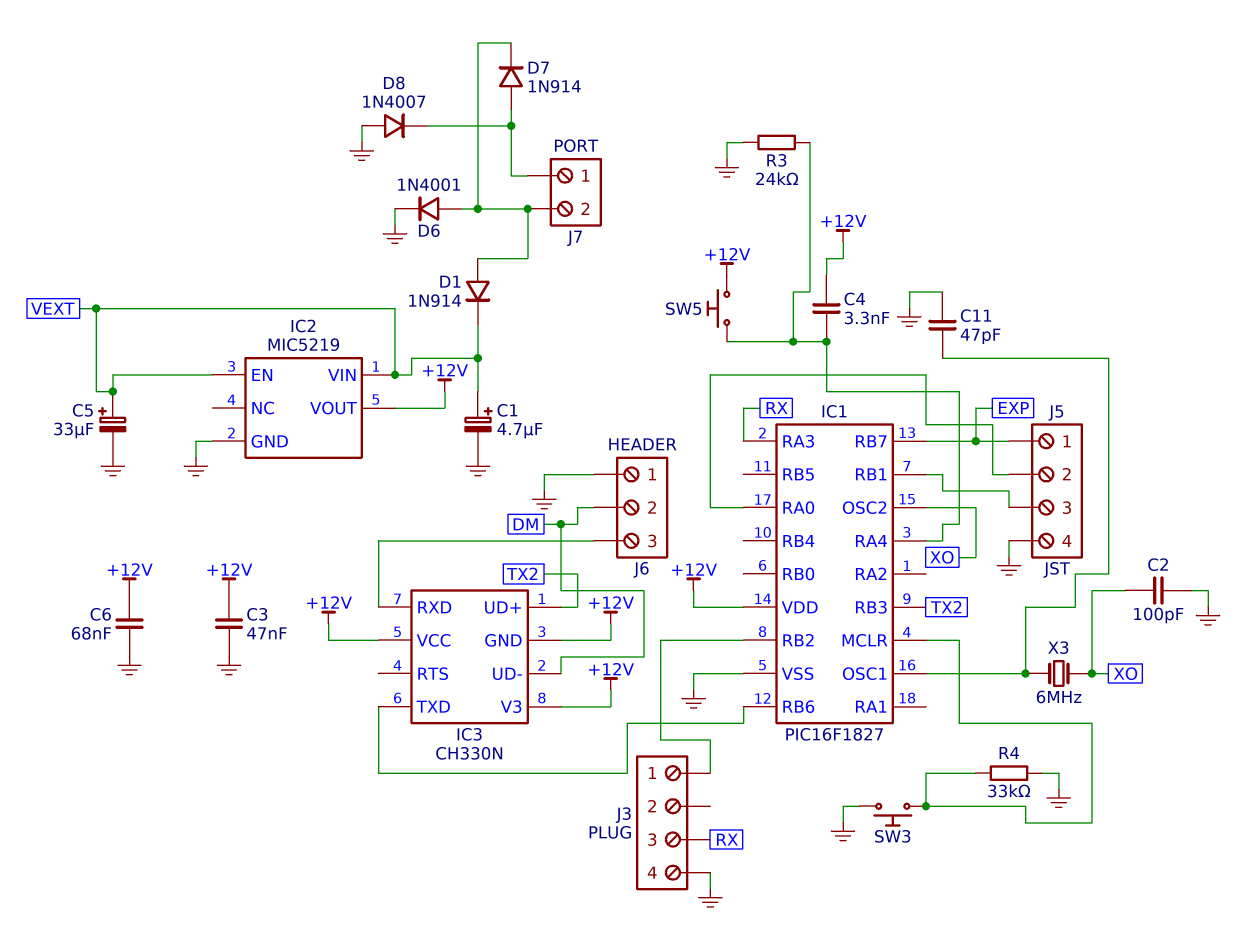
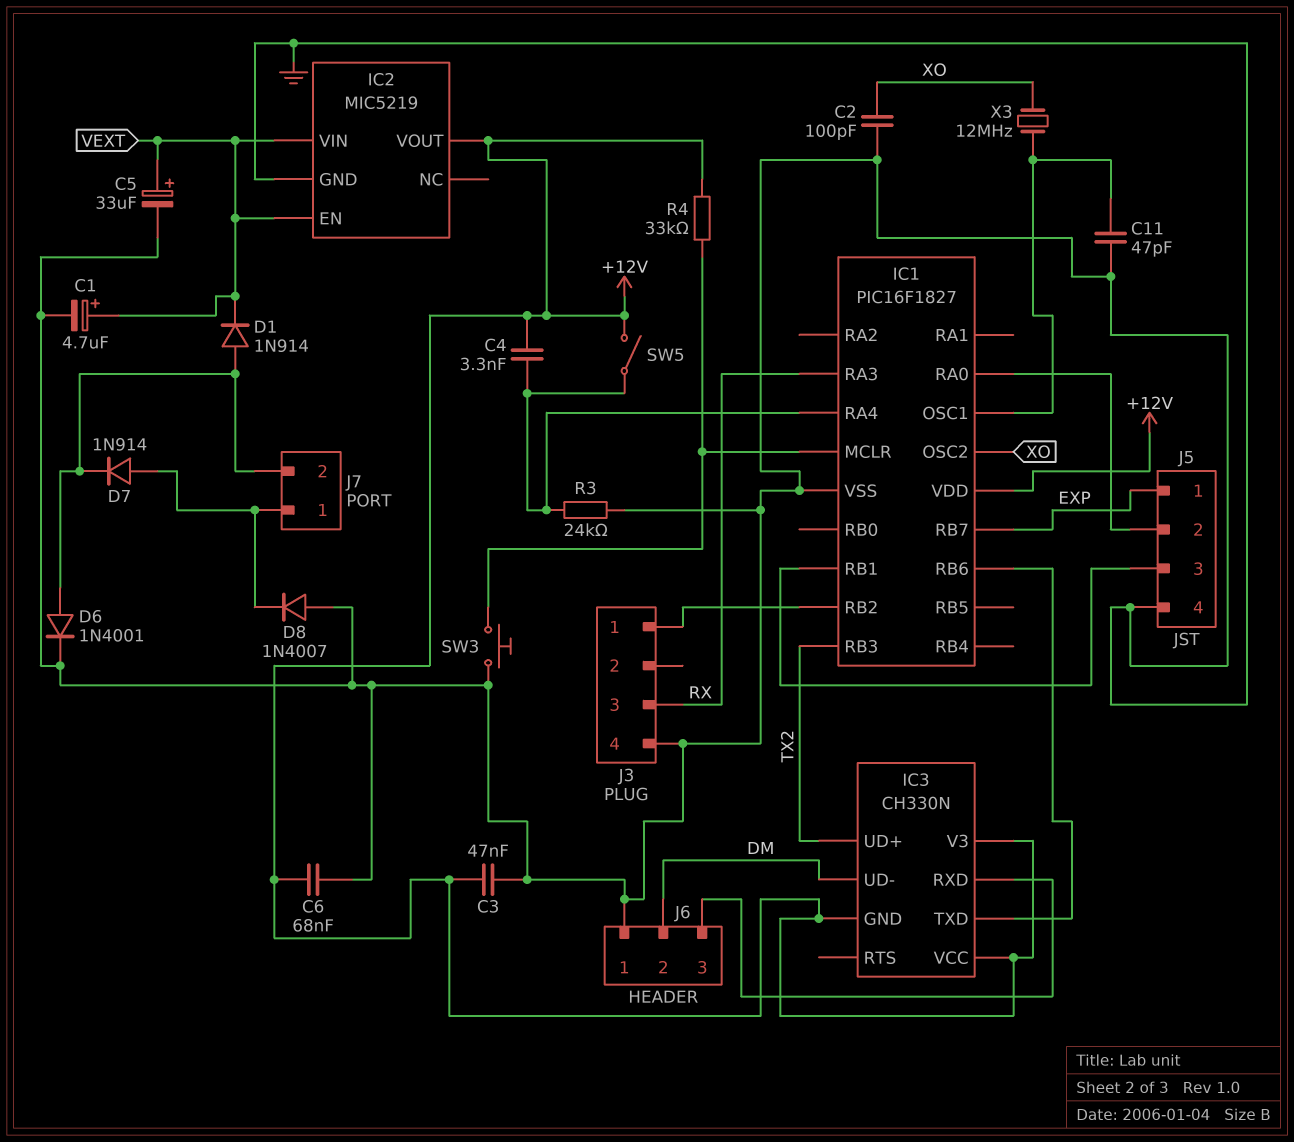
R4: 33k (GND, IC1/MCLR) -> 33k (+12V, IC1/MCLR)
SW5: button (+12V, IC1/RA4) -> switch (+12V, IC1/RA4)
X3: 6MHz (IC1/OSC1, XO) -> 12MHz (IC1/OSC1, XO)

